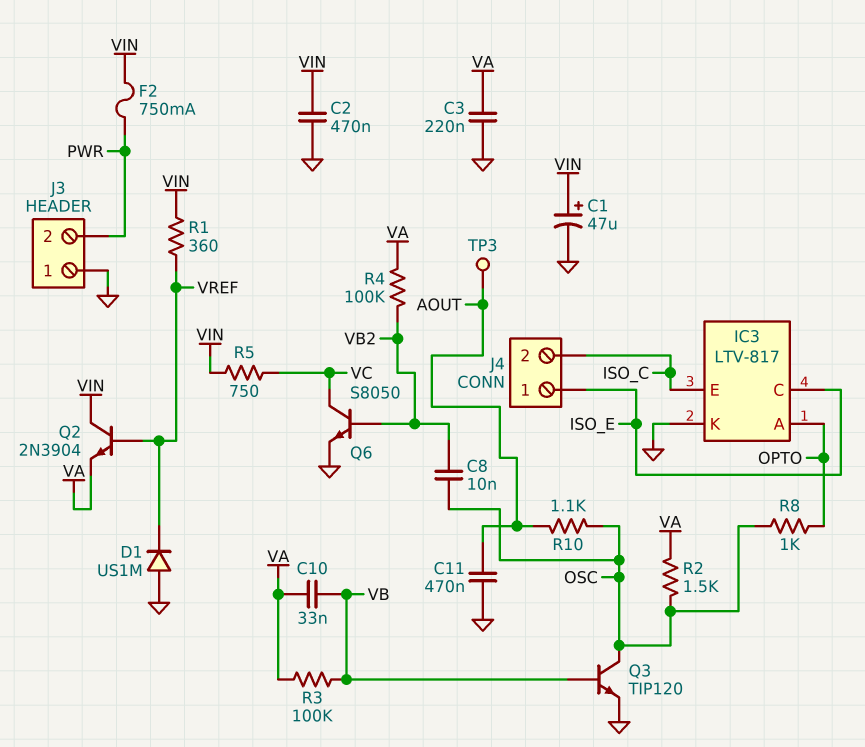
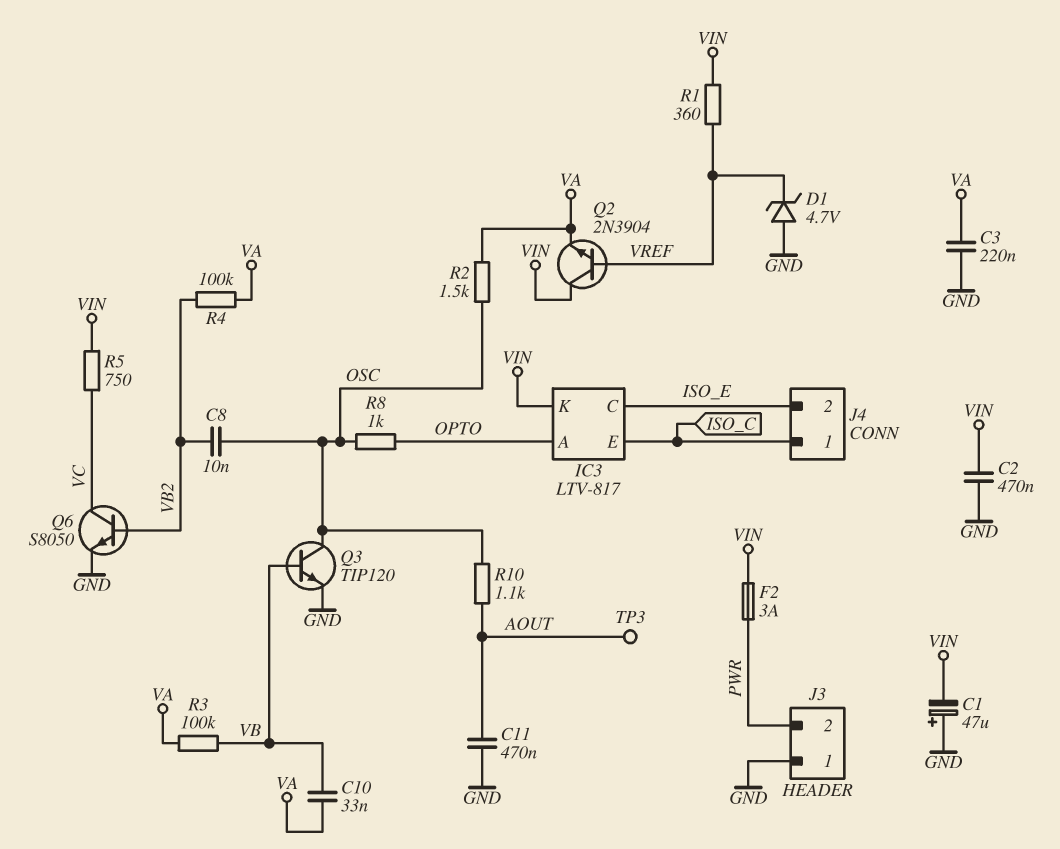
C1: 47uF (plus VIN, minus GND) -> 47uF (plus GND, minus VIN)
D1: diode US1M (A GND, K VREF) -> zener 4.7V (A GND, K VREF)
F2: 750mA (PWR, VIN) -> 3A (PWR, VIN)
IC3 pin K: GND -> VIN
J4 pin 1: ISO_E -> ISO_C
J4 pin 2: ISO_C -> ISO_E

